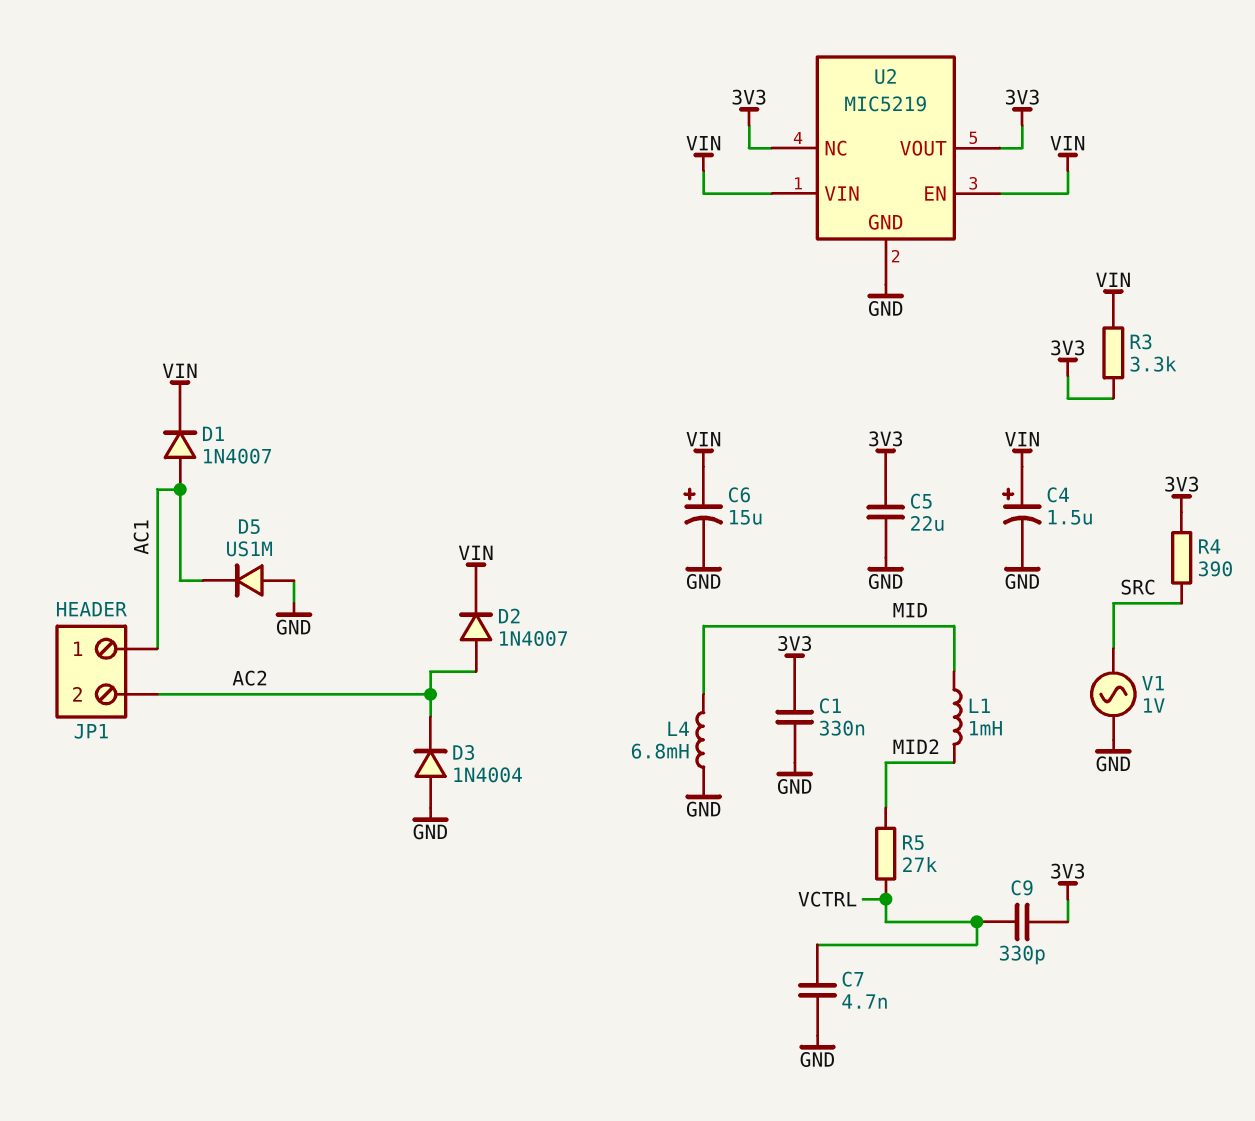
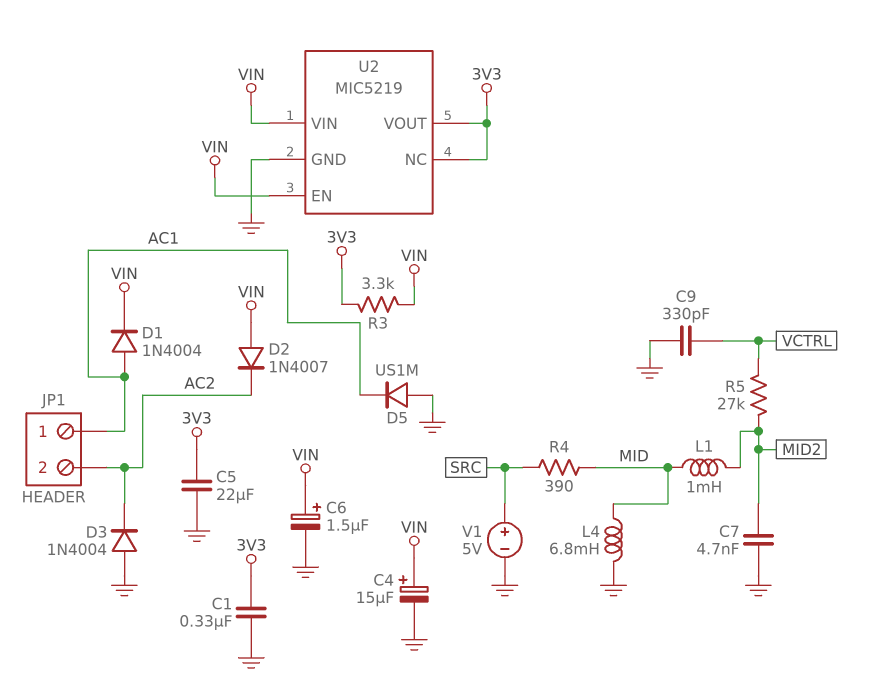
C4: 1.5uF (plus VIN, minus GND) -> 15uF (plus VIN, minus GND)
C6: 15uF (plus VIN, minus GND) -> 1.5uF (plus VIN, minus GND)
C7: 4.7nF (GND, VCTRL) -> 4.7nF (GND, MID2)
C9: 330pF (3V3, VCTRL) -> 330pF (GND, VCTRL)
D1: diode 1N4007 (A AC1, K VIN) -> diode 1N4004 (A AC1, K VIN)
D2: diode 1N4007 (A AC2, K VIN) -> diode 1N4007 (A VIN, K AC2)
R4: 390 (3V3, SRC) -> 390 (MID, SRC)
V1: AC 1V (GND, SRC) -> 5V (plus SRC, minus GND)

